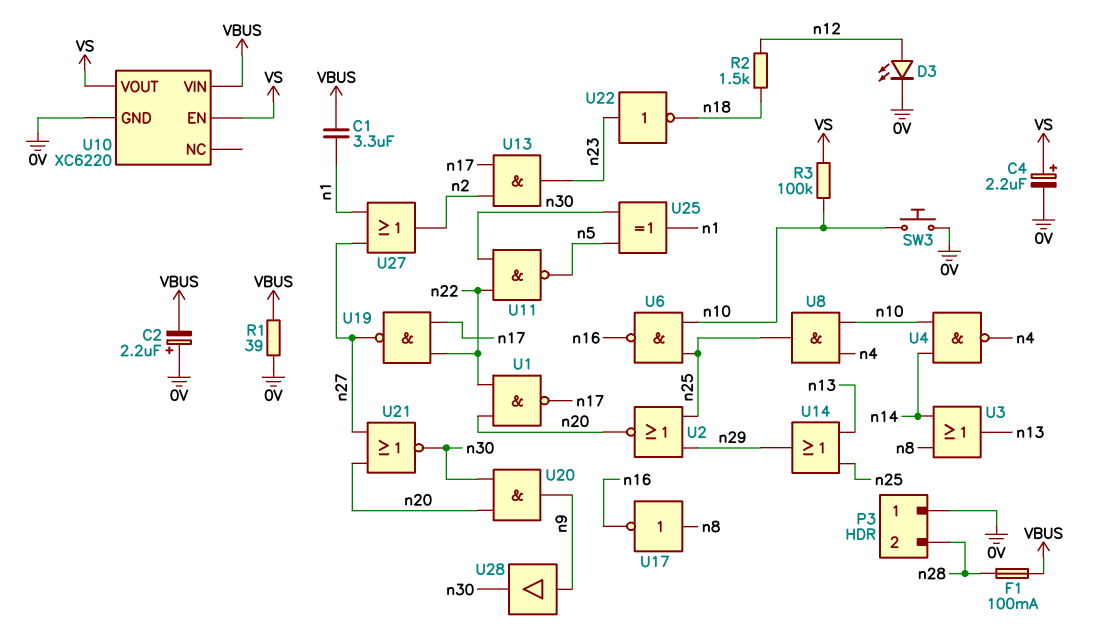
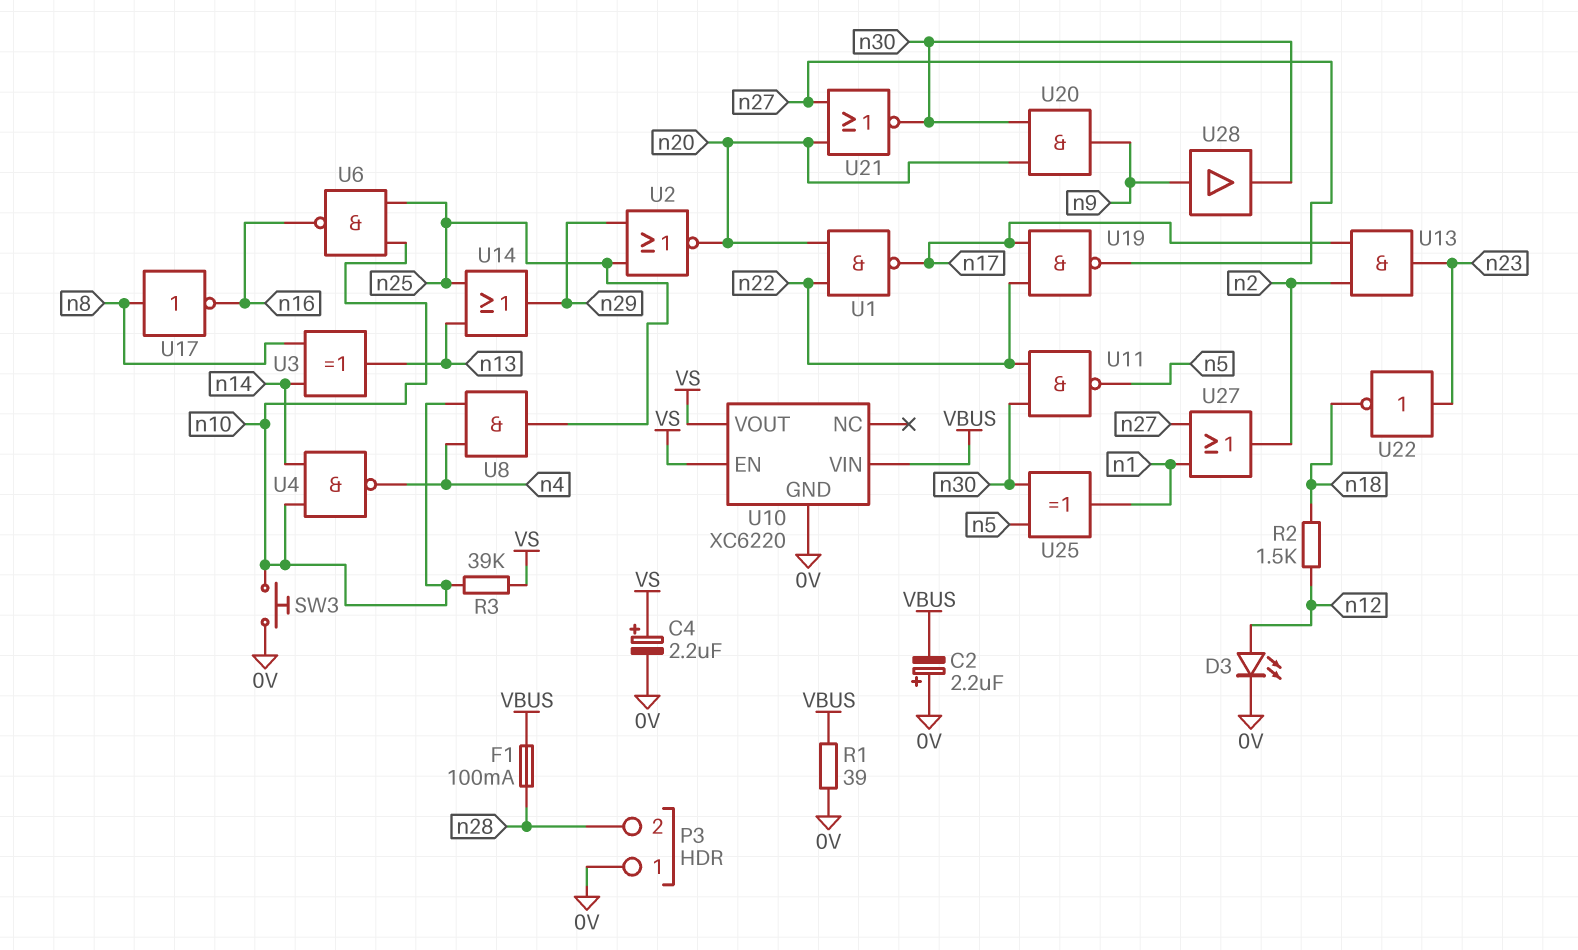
C1: 3.3uF (VBUS, n1) -> none
R3: 100k (VS, n10) -> 39k (VS, n10)
U3: OR (in n8, in n14, out n13) -> XOR (in n8, in n14, out n13)

